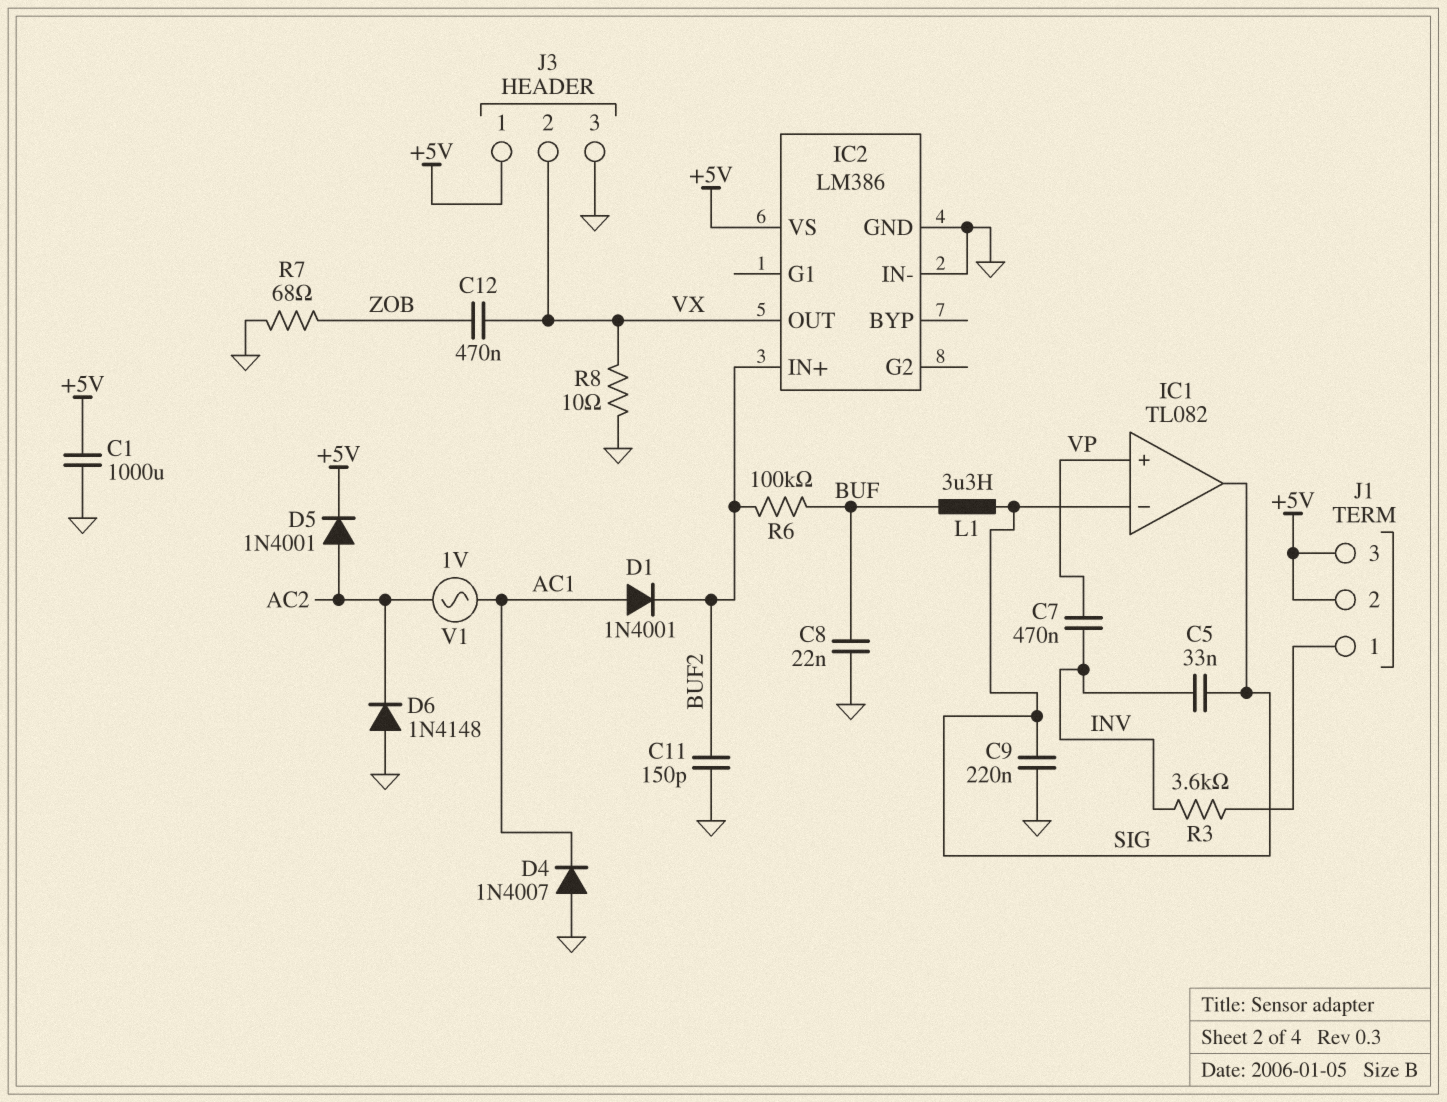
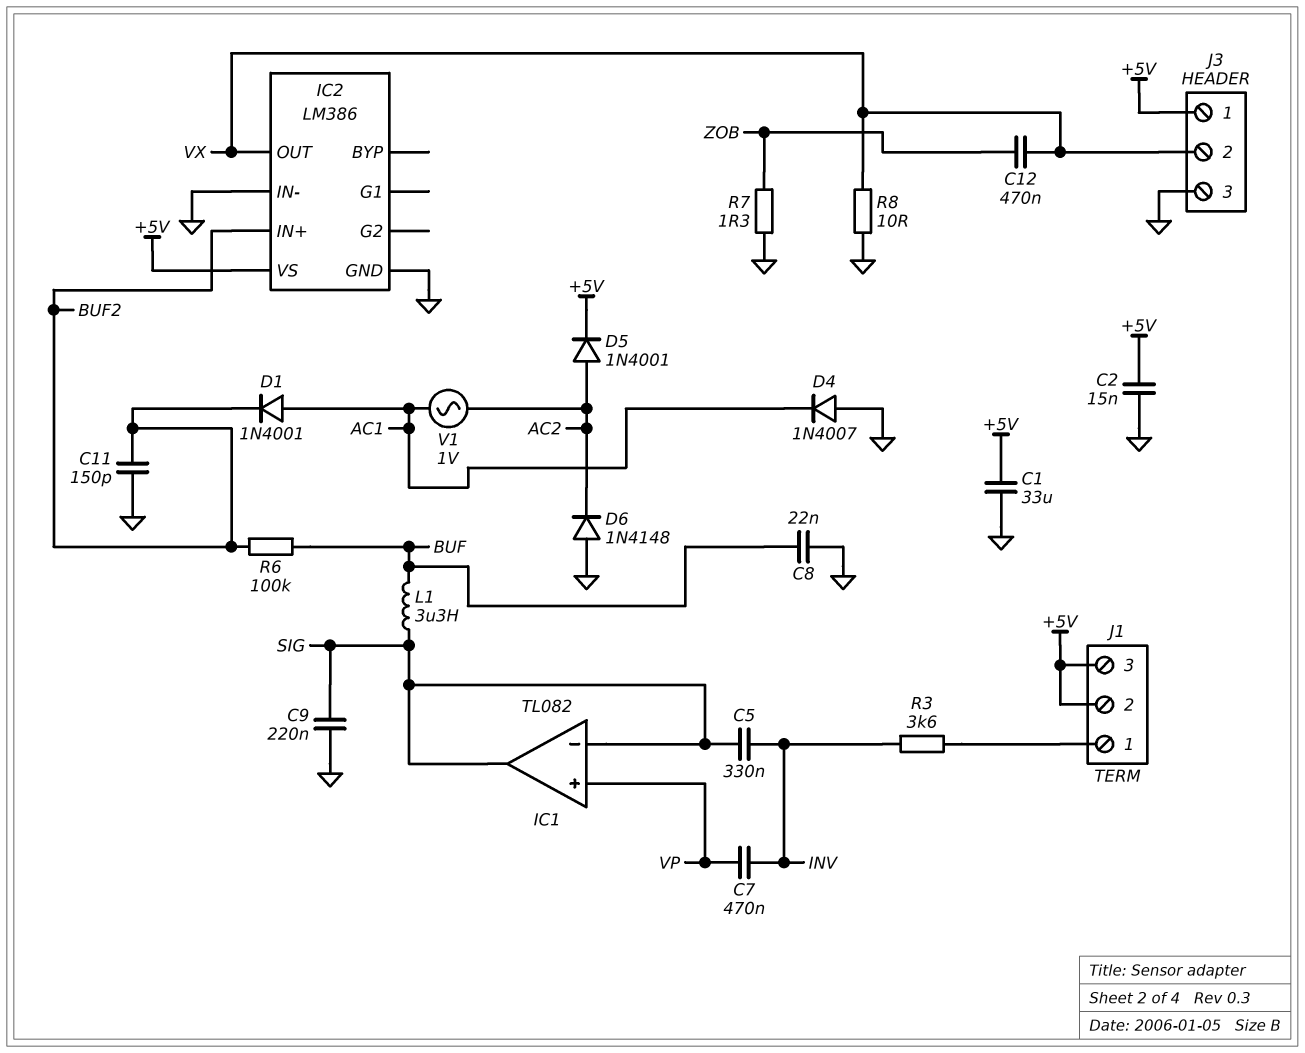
C1: 1000uF (+5V, GND) -> 33uF (+5V, GND)
C2: none -> 15nF (+5V, GND)
C5: 33nF (INV, SIG) -> 330nF (INV, SIG)
R7: 68 (GND, ZOB) -> 1.3 (GND, ZOB)

